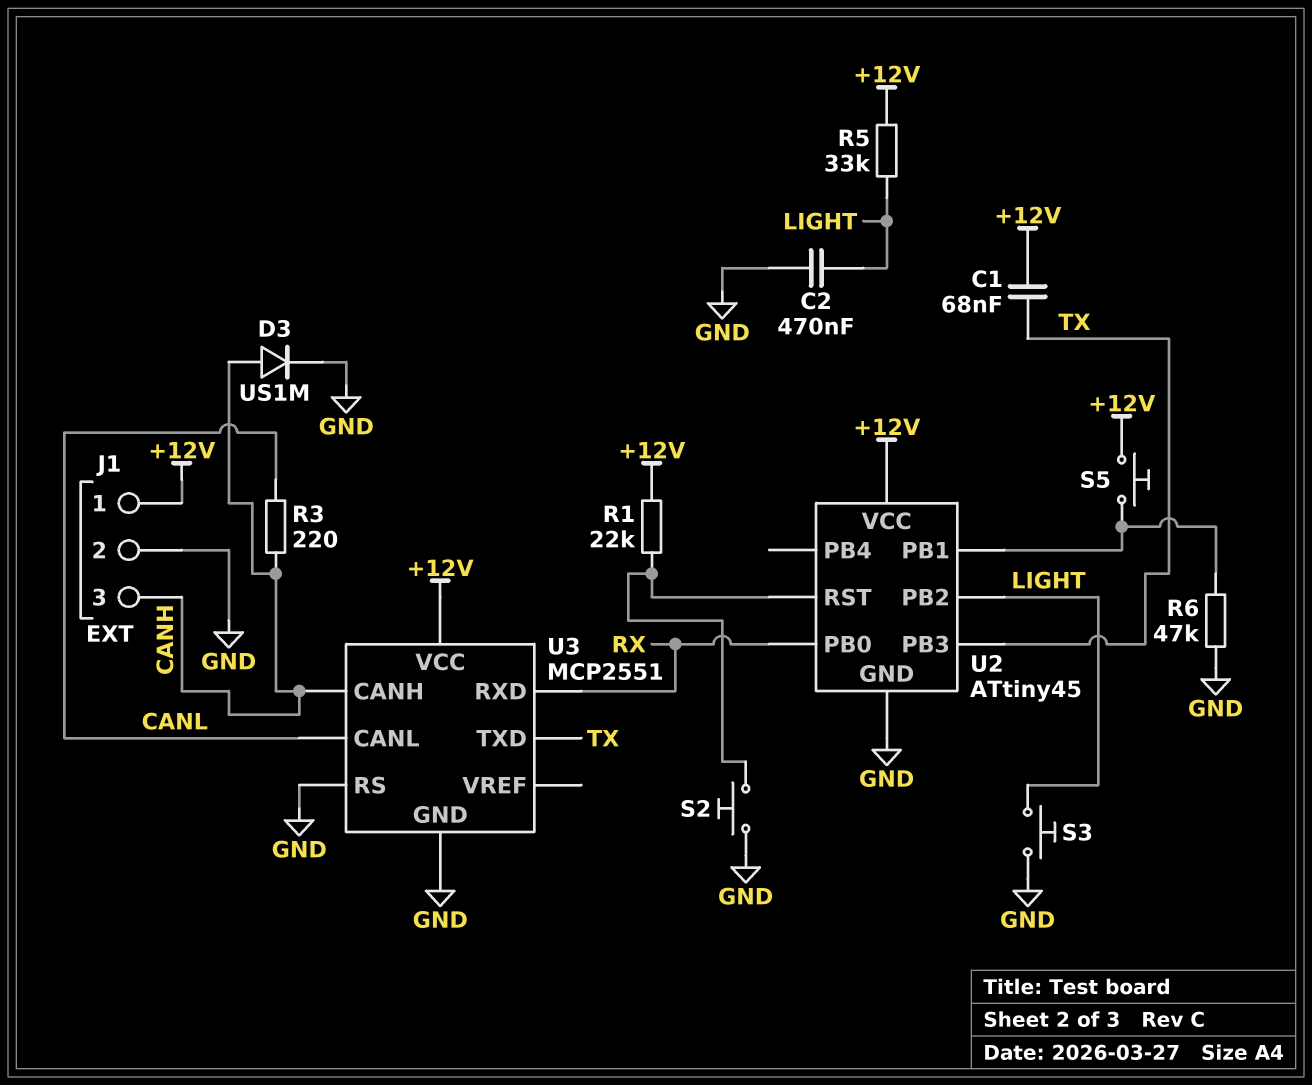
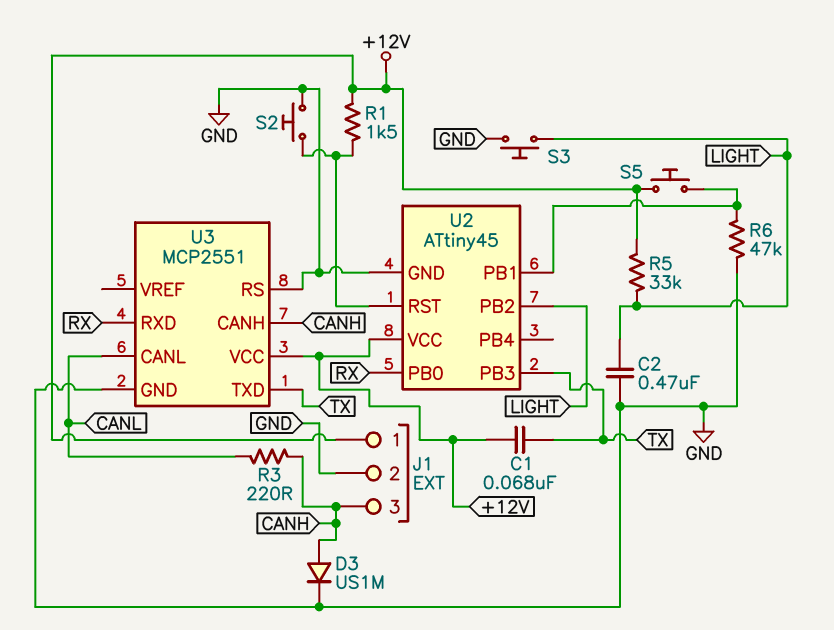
R1: 22k (+12V, U2/RST) -> 1.5k (+12V, U2/RST)

